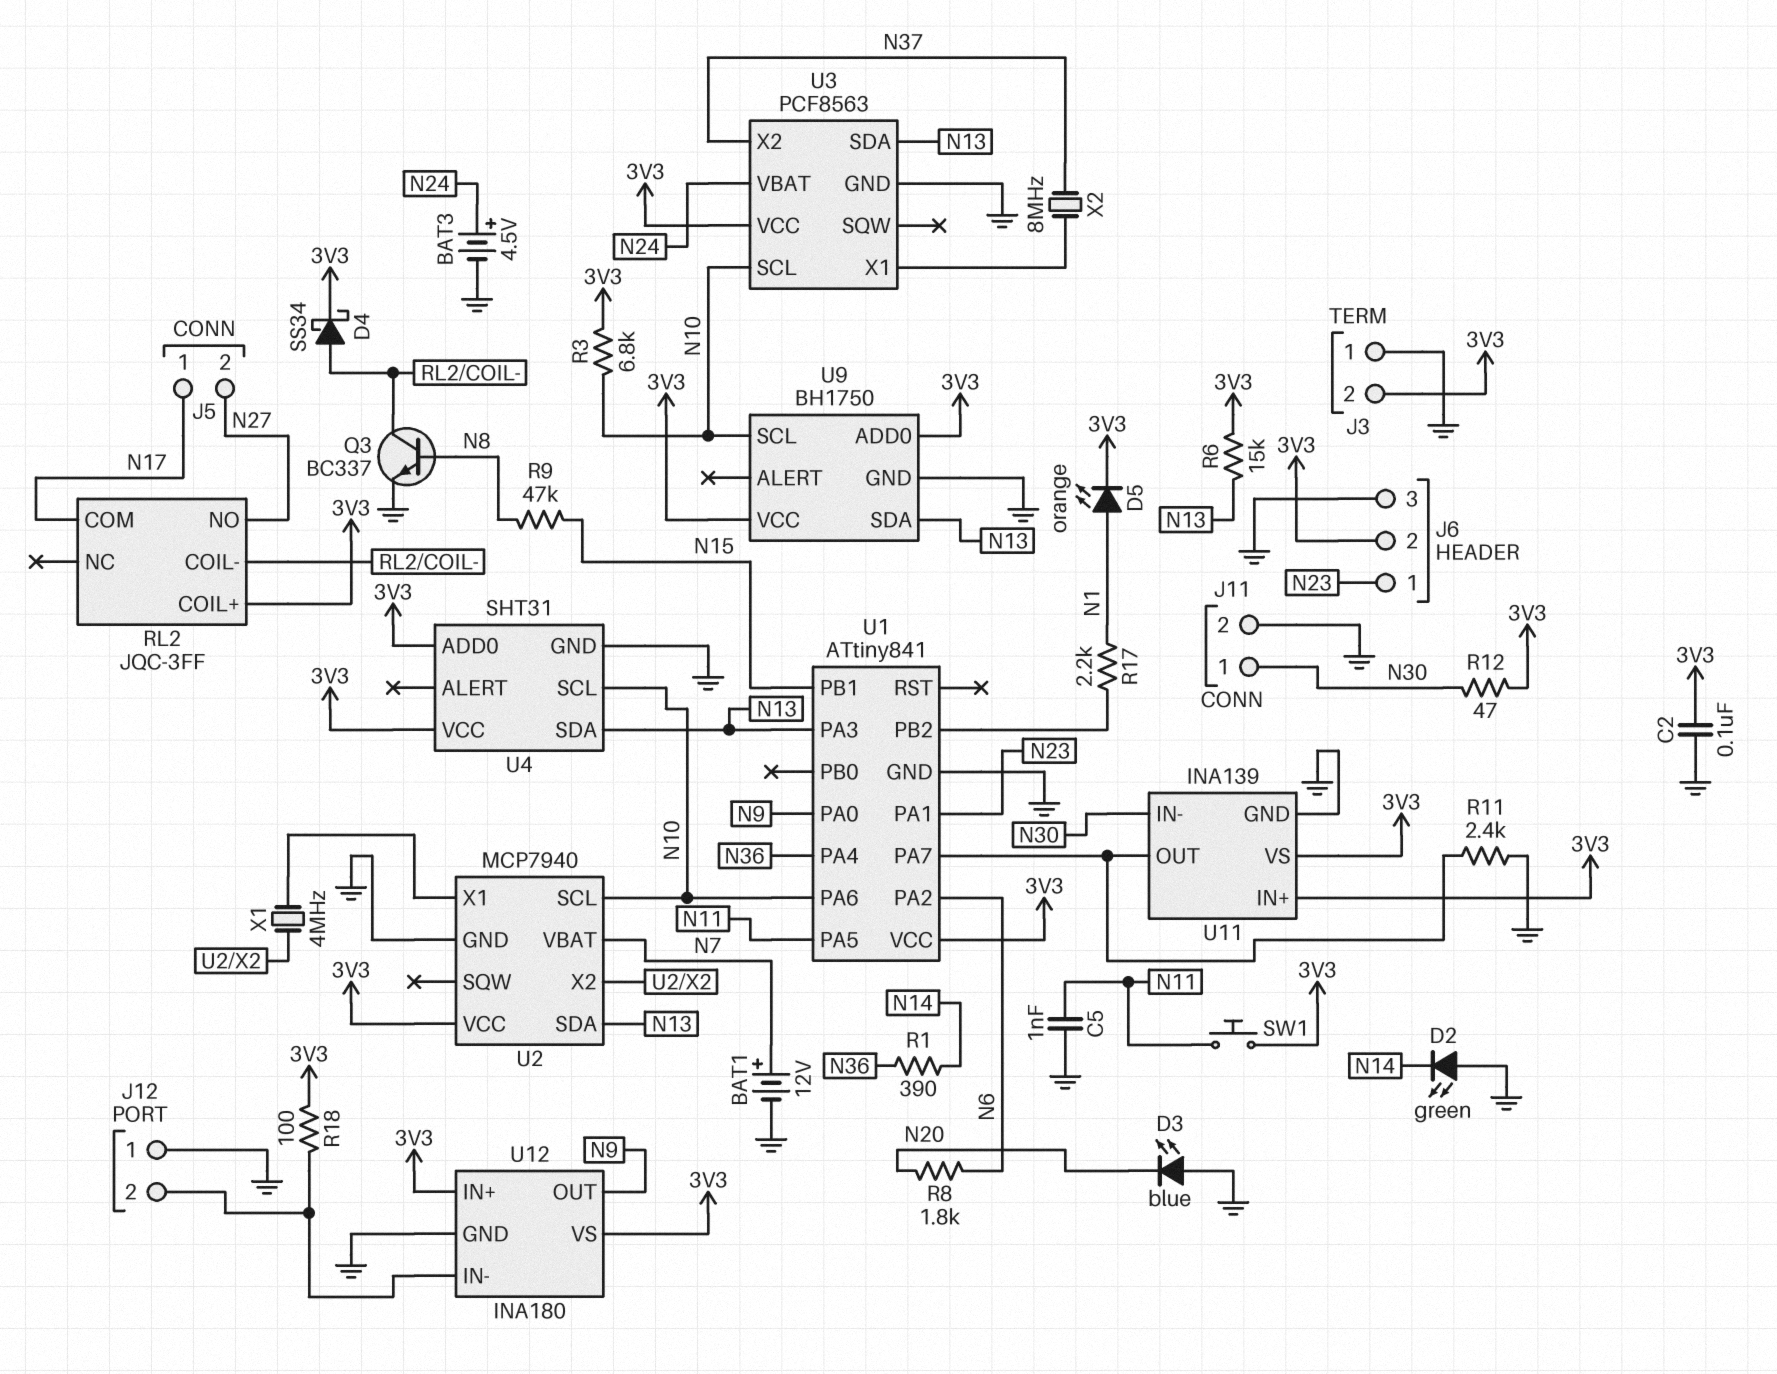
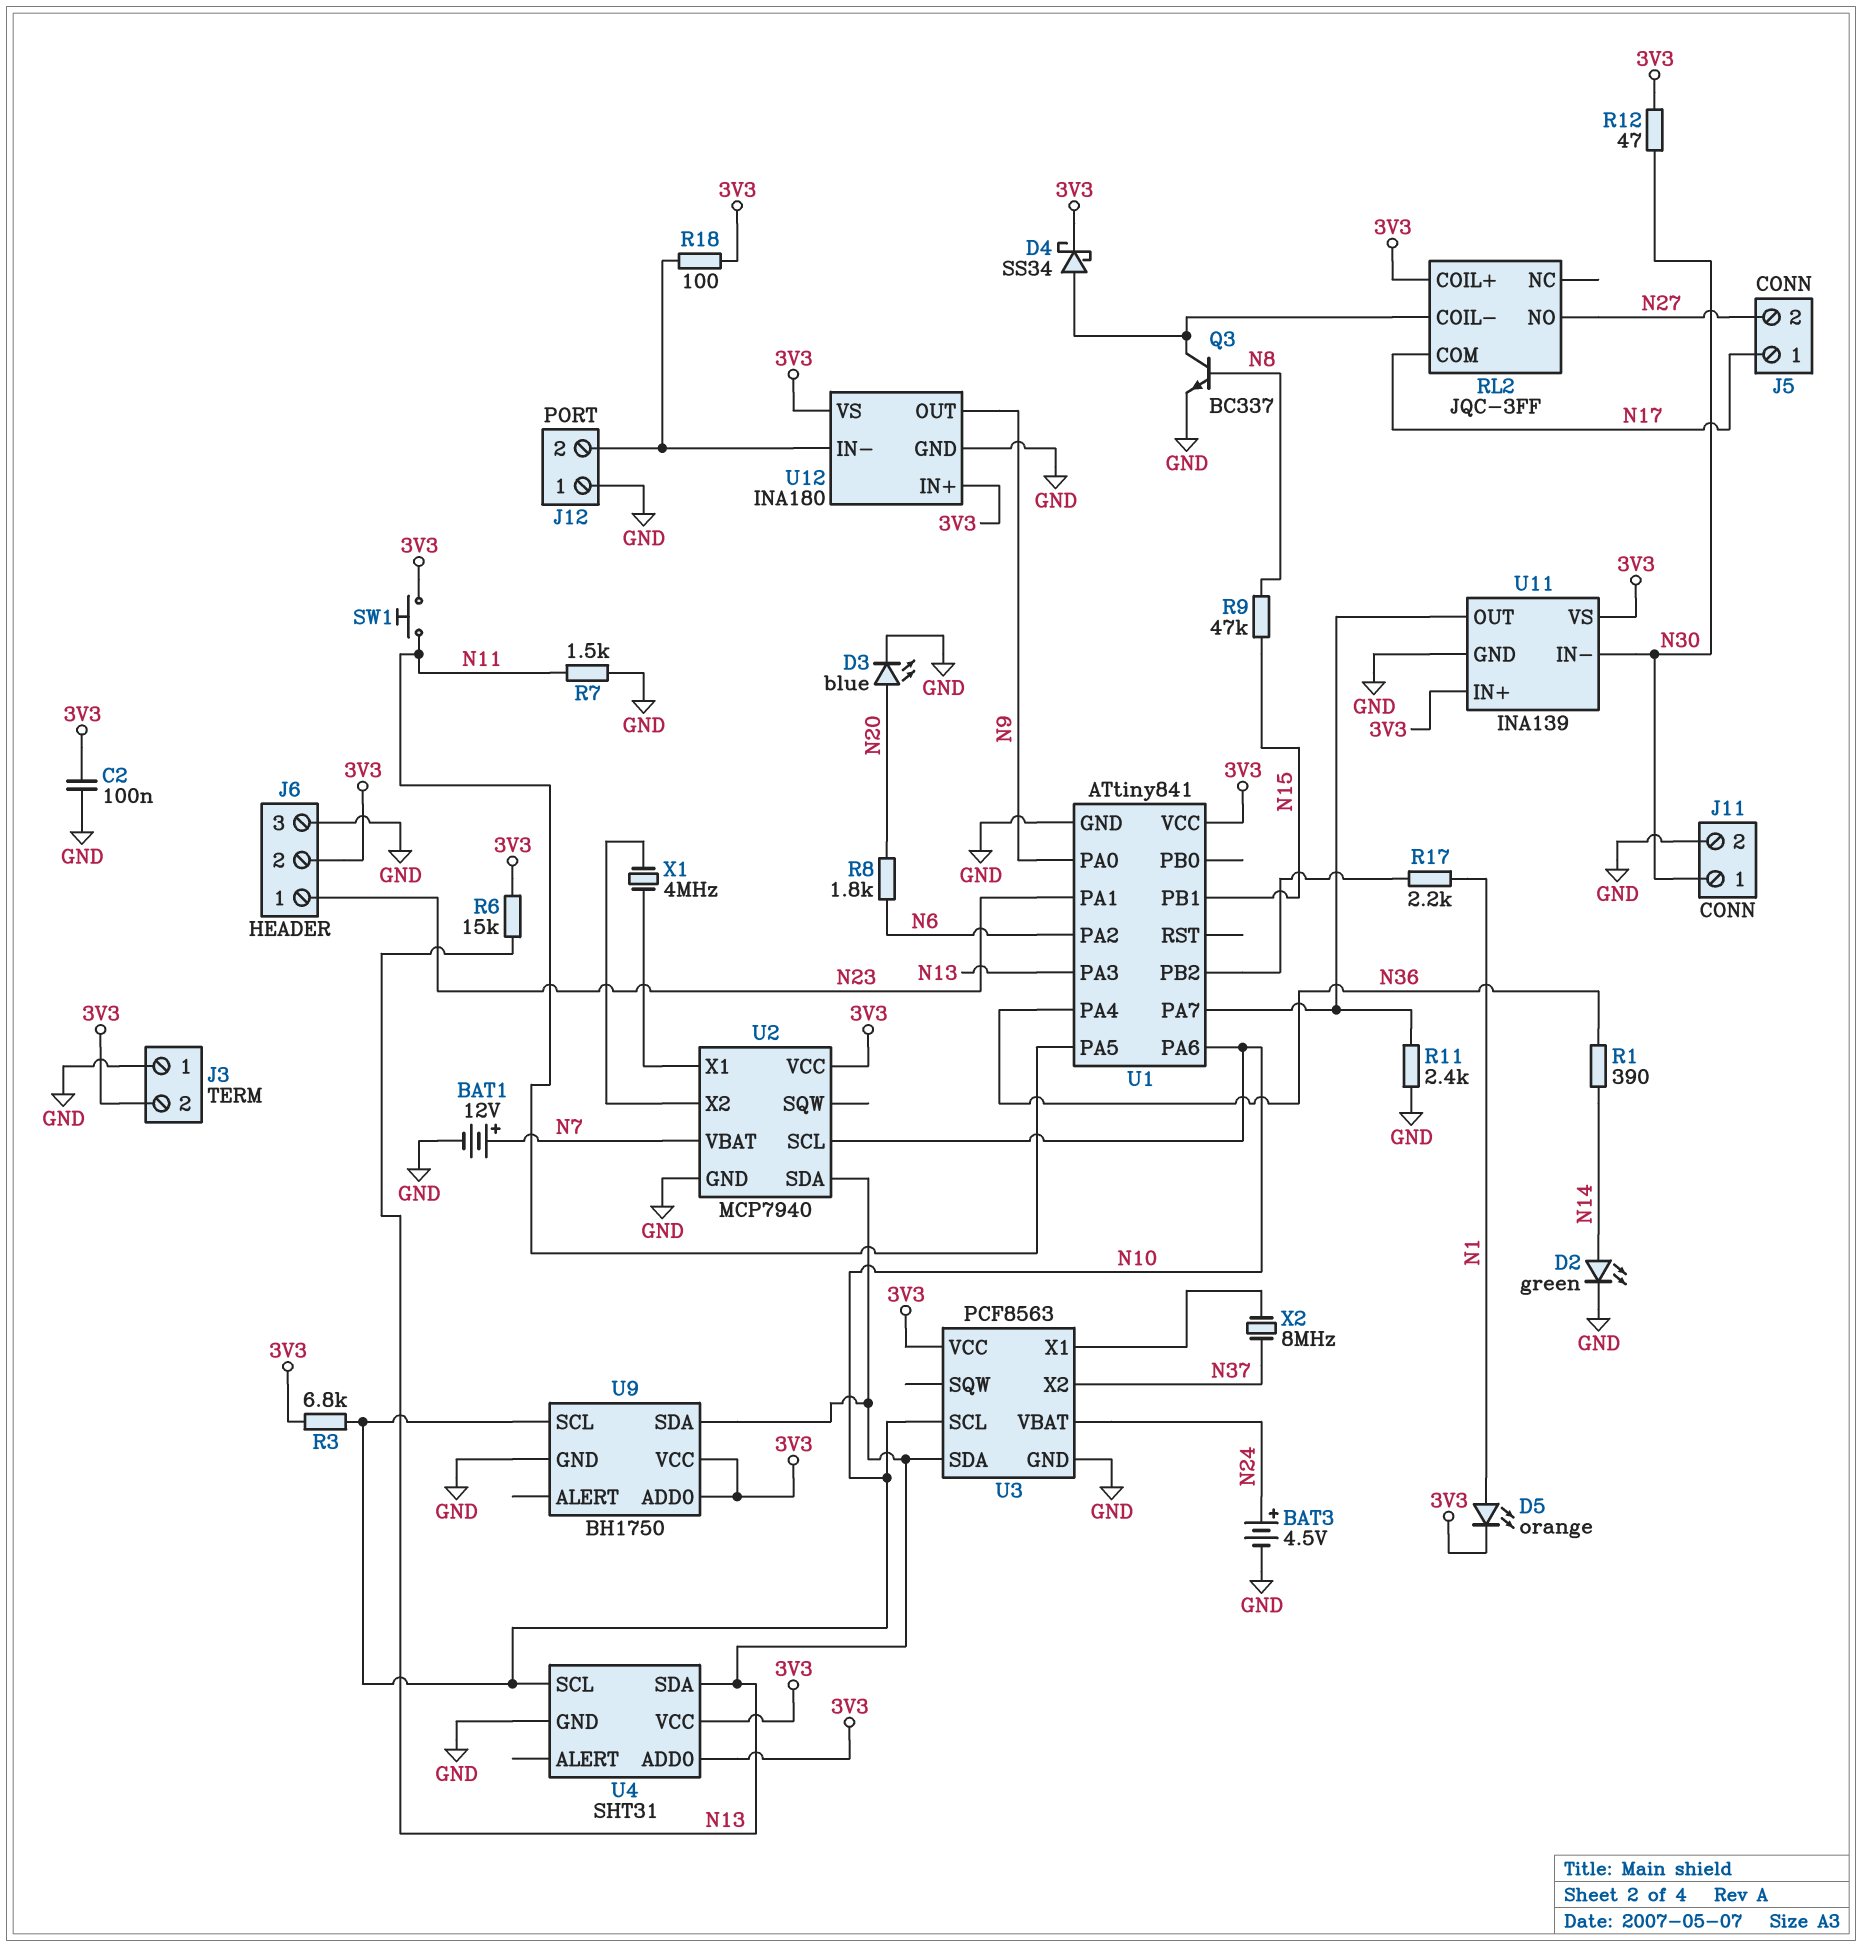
C5: 1nF (GND, N11) -> none
D2: LED green (A GND, K N14) -> LED green (A N14, K GND)
D3: LED blue (A GND, K N20) -> LED blue (A N20, K GND)
R7: none -> 1.5k (GND, N11)

